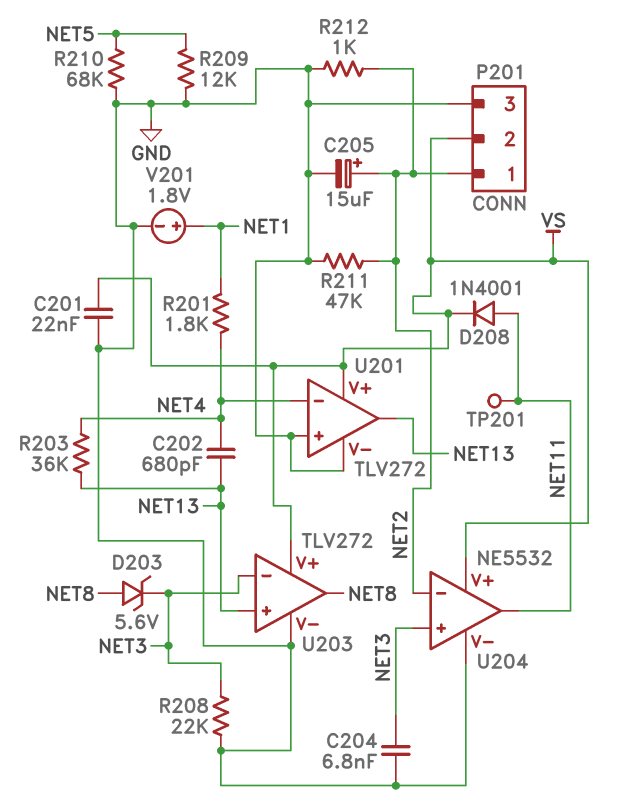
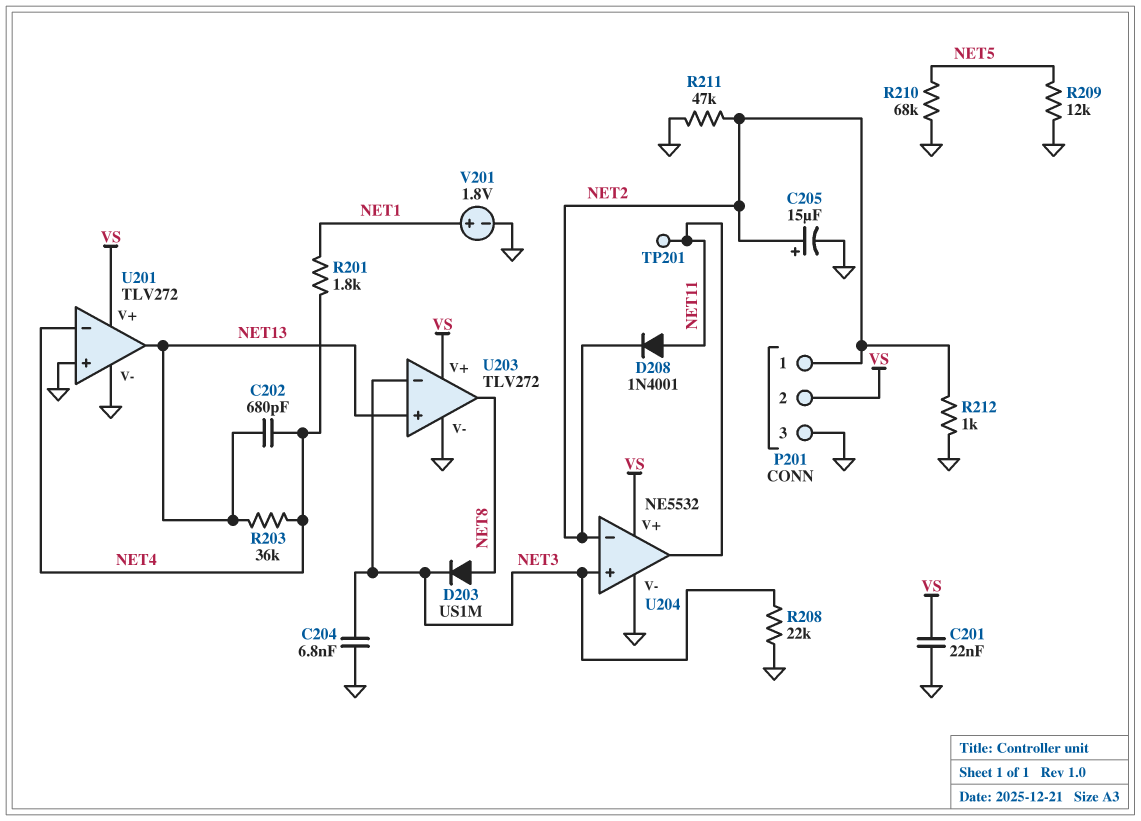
D203: zener 5.6V (A NET8, K NET3) -> diode US1M (A NET8, K NET3)
D208: diode 1N4001 (A NET11, K VS) -> diode 1N4001 (A NET11, K NET2)

